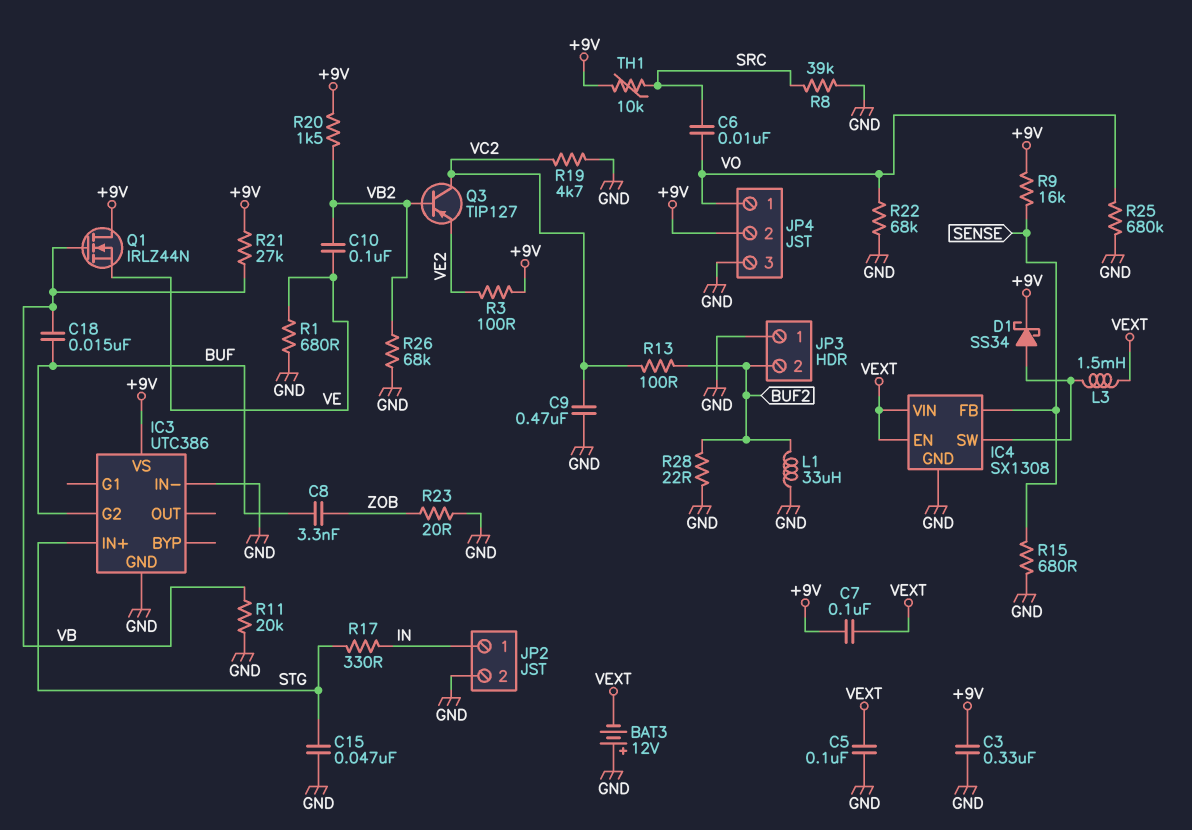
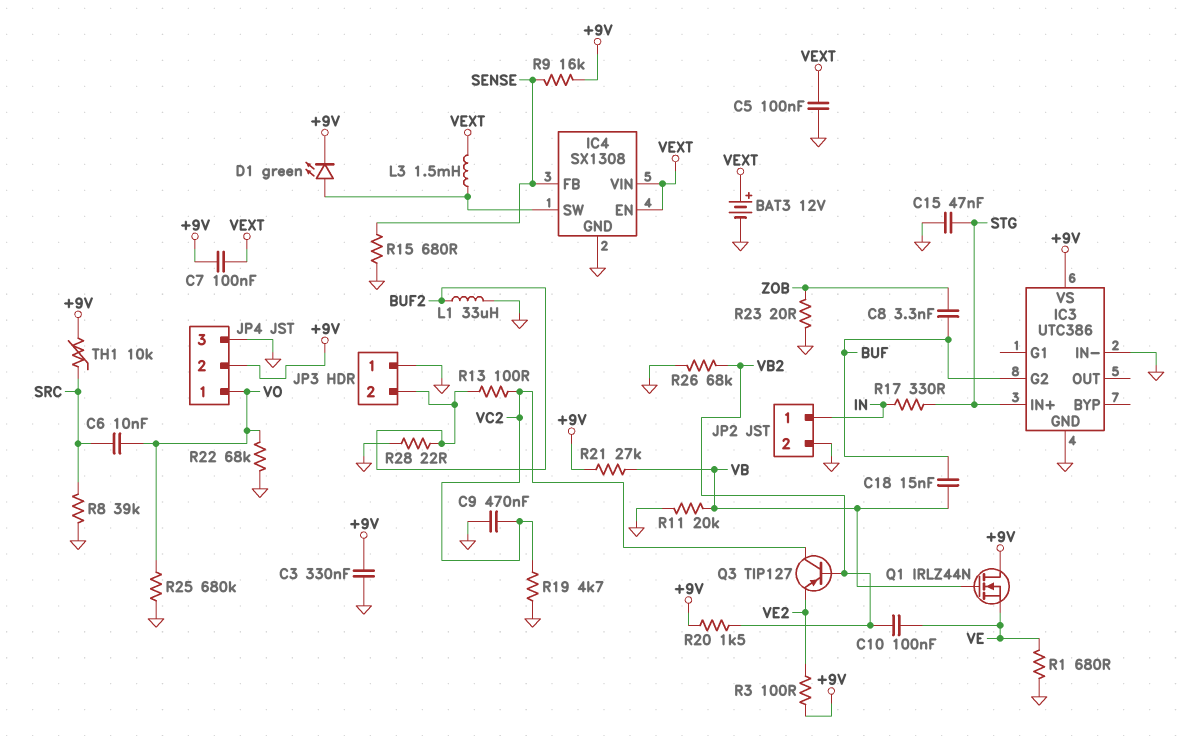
BAT3: 12V (plus GND, minus VEXT) -> 12V (plus VEXT, minus GND)
D1: schottky SS34 (A IC4/SW, K +9V) -> LED green (A IC4/SW, K +9V)

